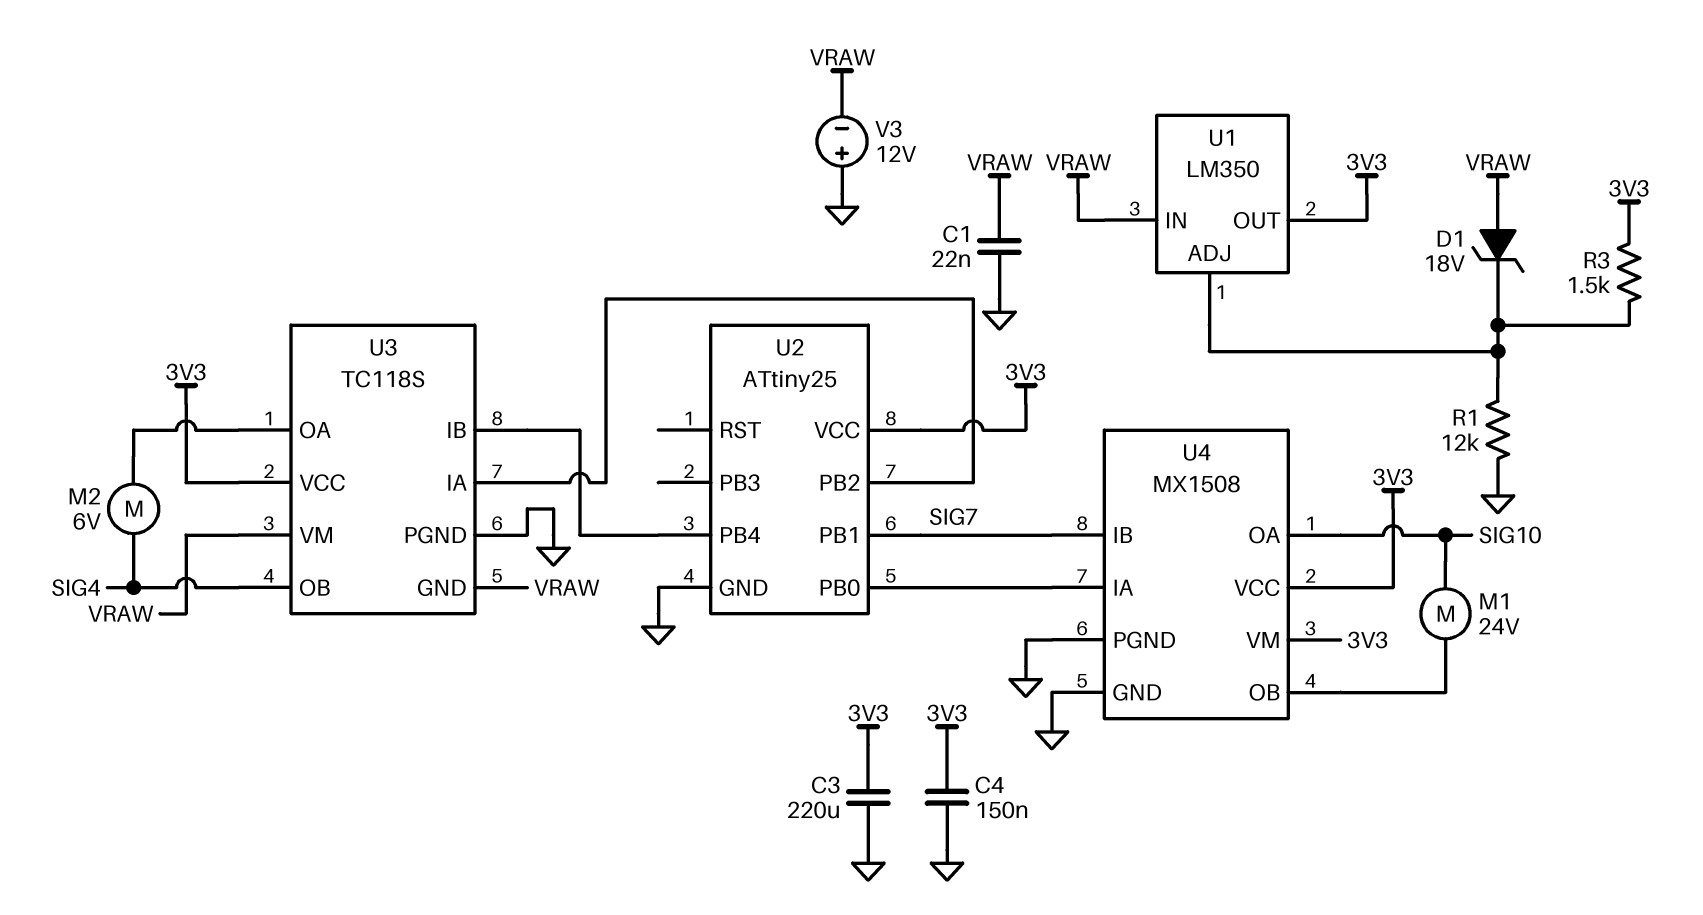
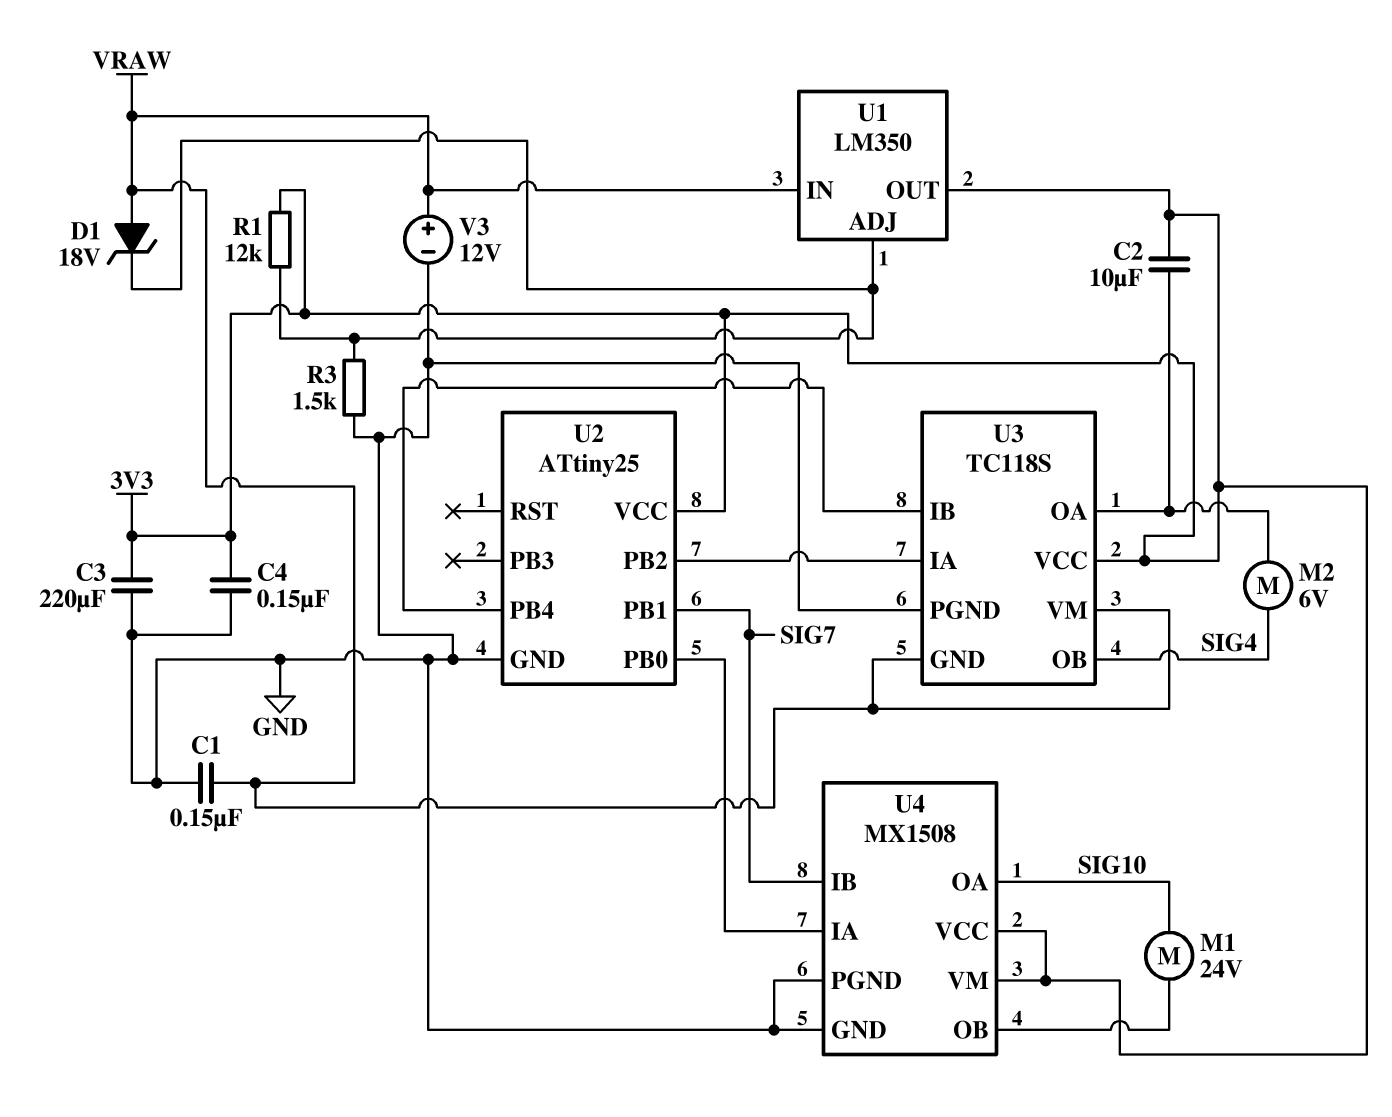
C1: 22nF (GND, VRAW) -> 150nF (GND, VRAW)
C2: none -> 10uF (3V3, U3/OA)
R1: 12k (GND, U1/ADJ) -> 12k (3V3, U1/ADJ)
R3: 1.5k (3V3, U1/ADJ) -> 1.5k (GND, U1/ADJ)
V3: 12V (plus GND, minus VRAW) -> 12V (plus VRAW, minus GND)

